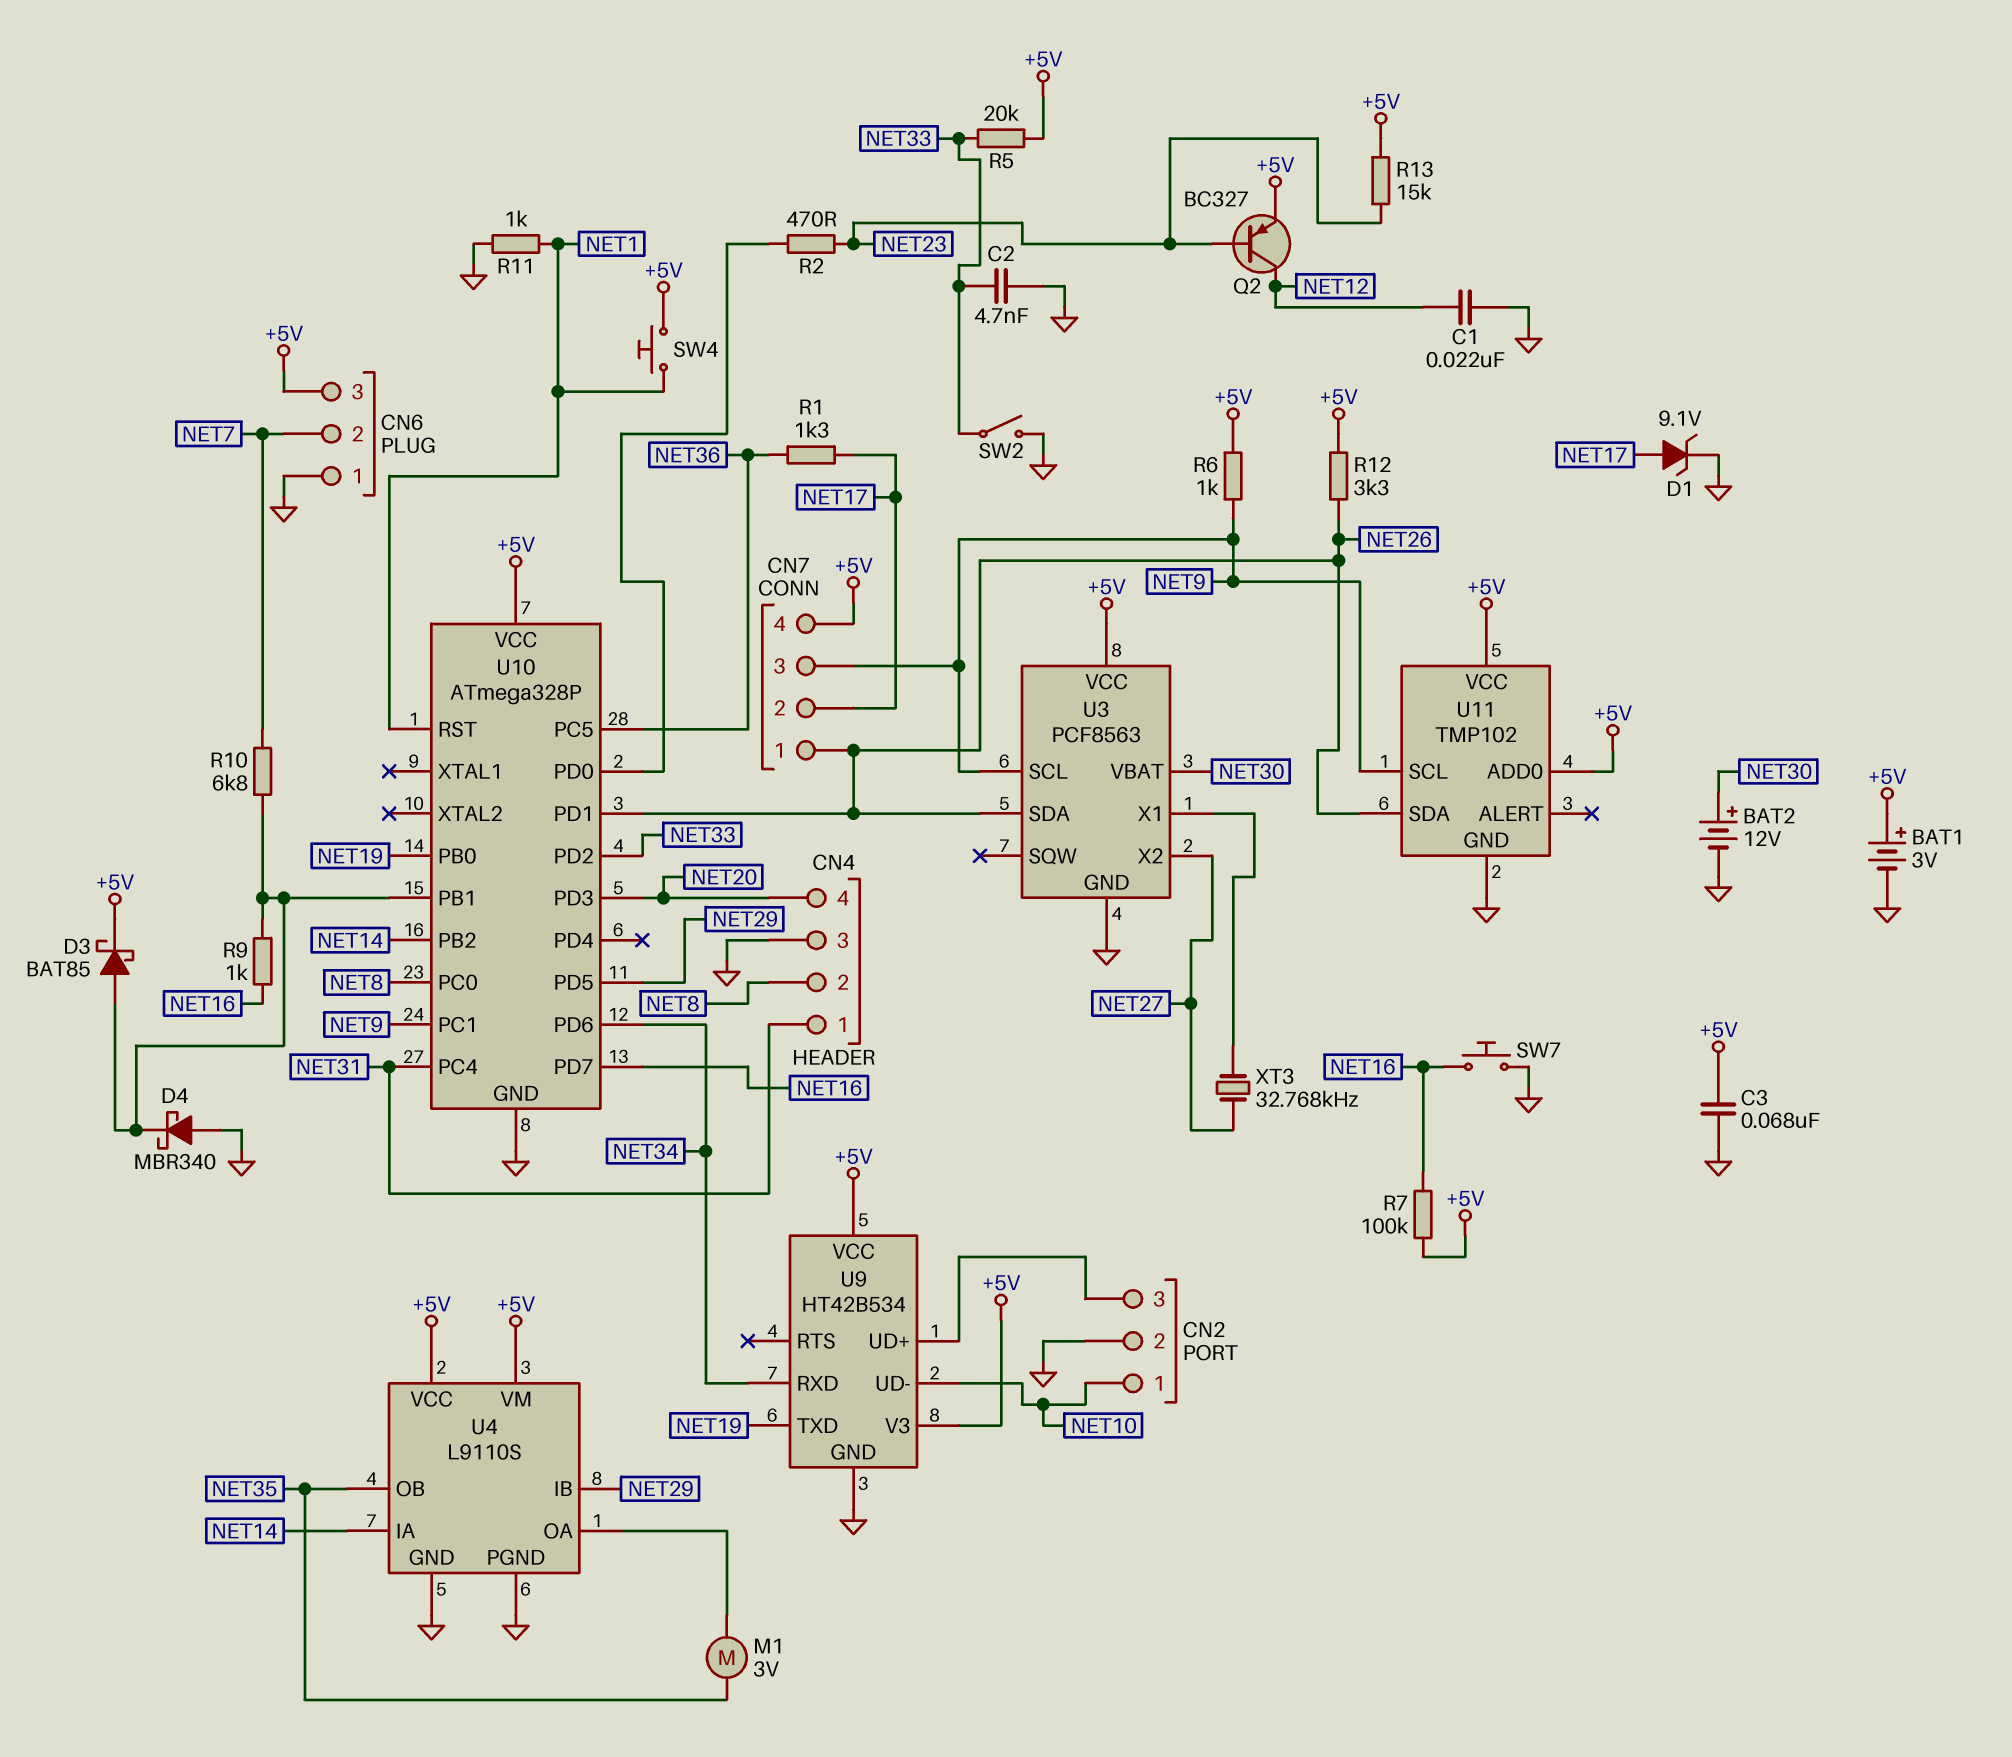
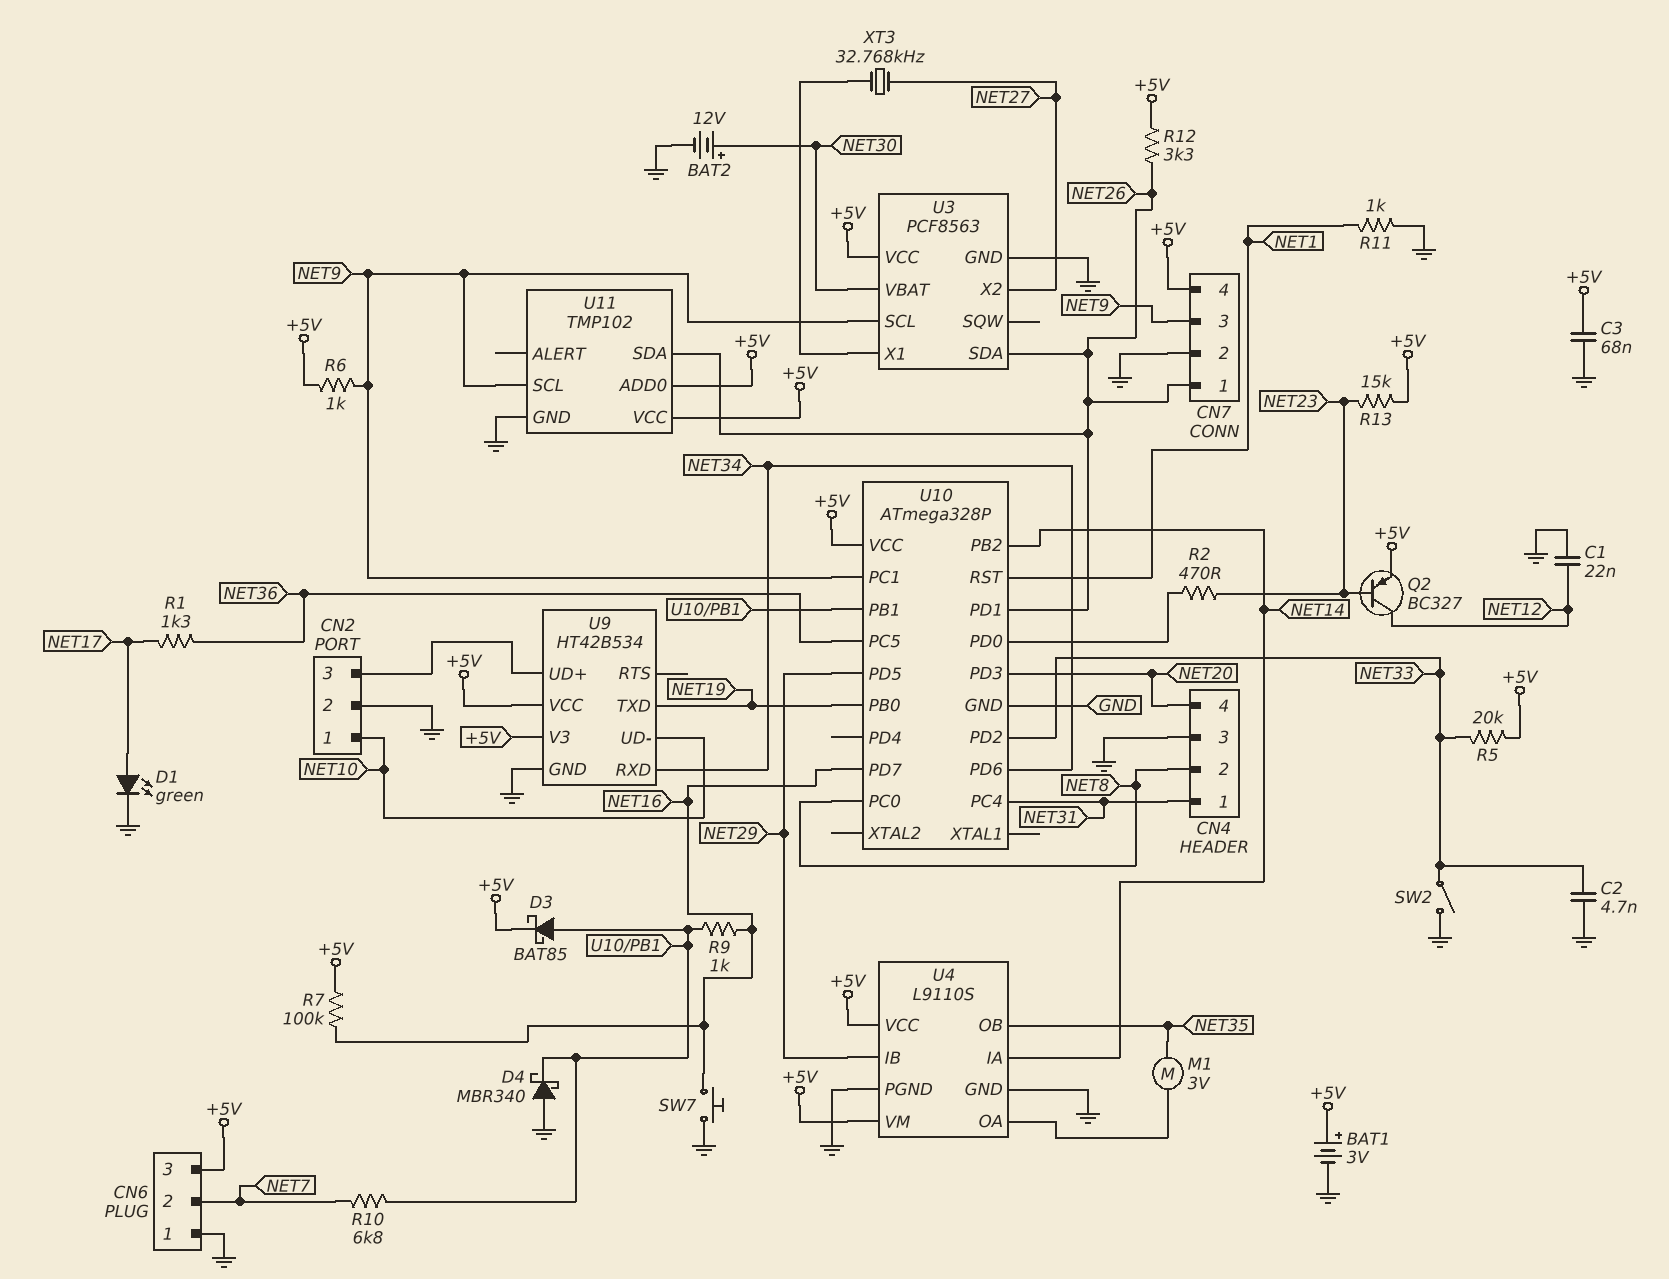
CN7 pin 2: NET17 -> GND
D1: zener 9.1V (A NET17, K GND) -> LED green (A NET17, K GND)
SW4: button (+5V, NET1) -> none

